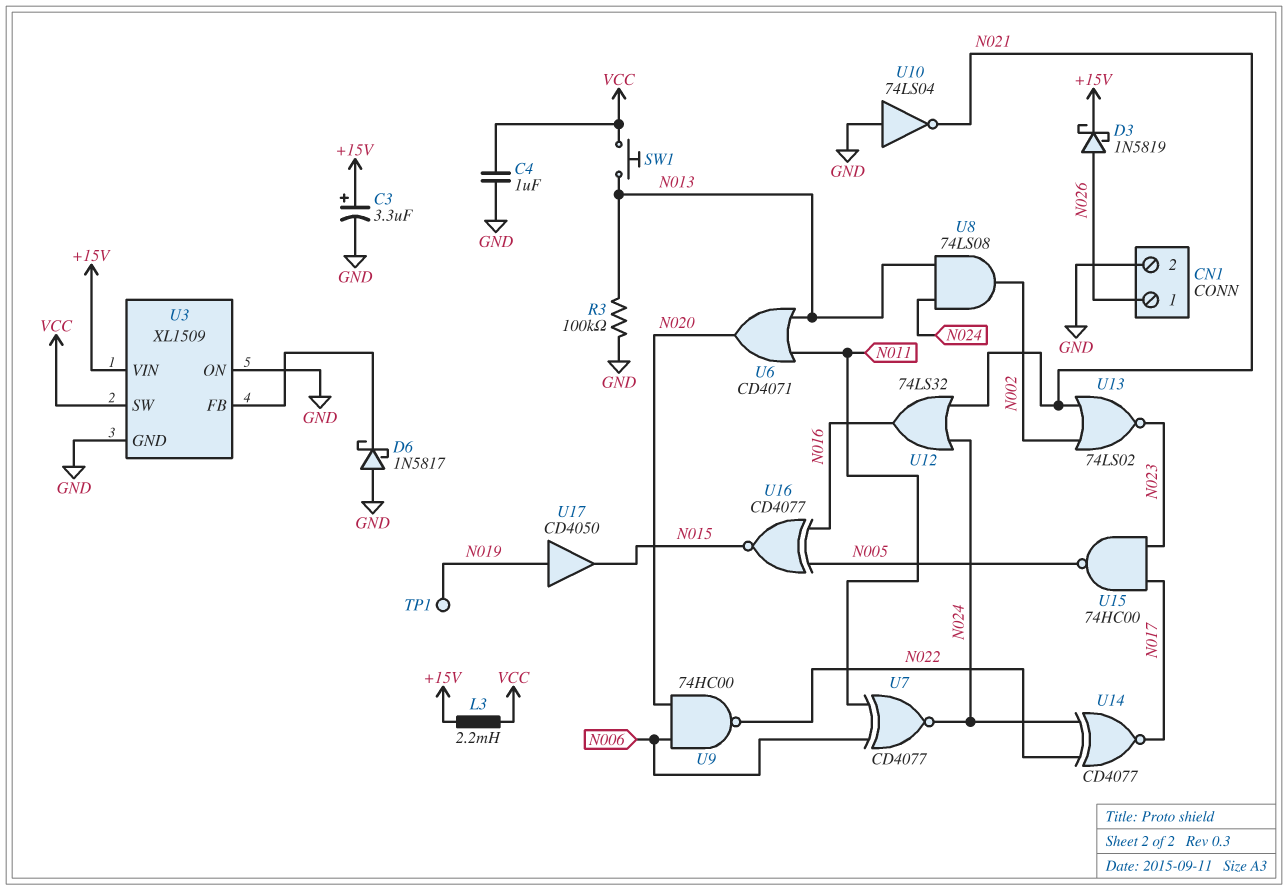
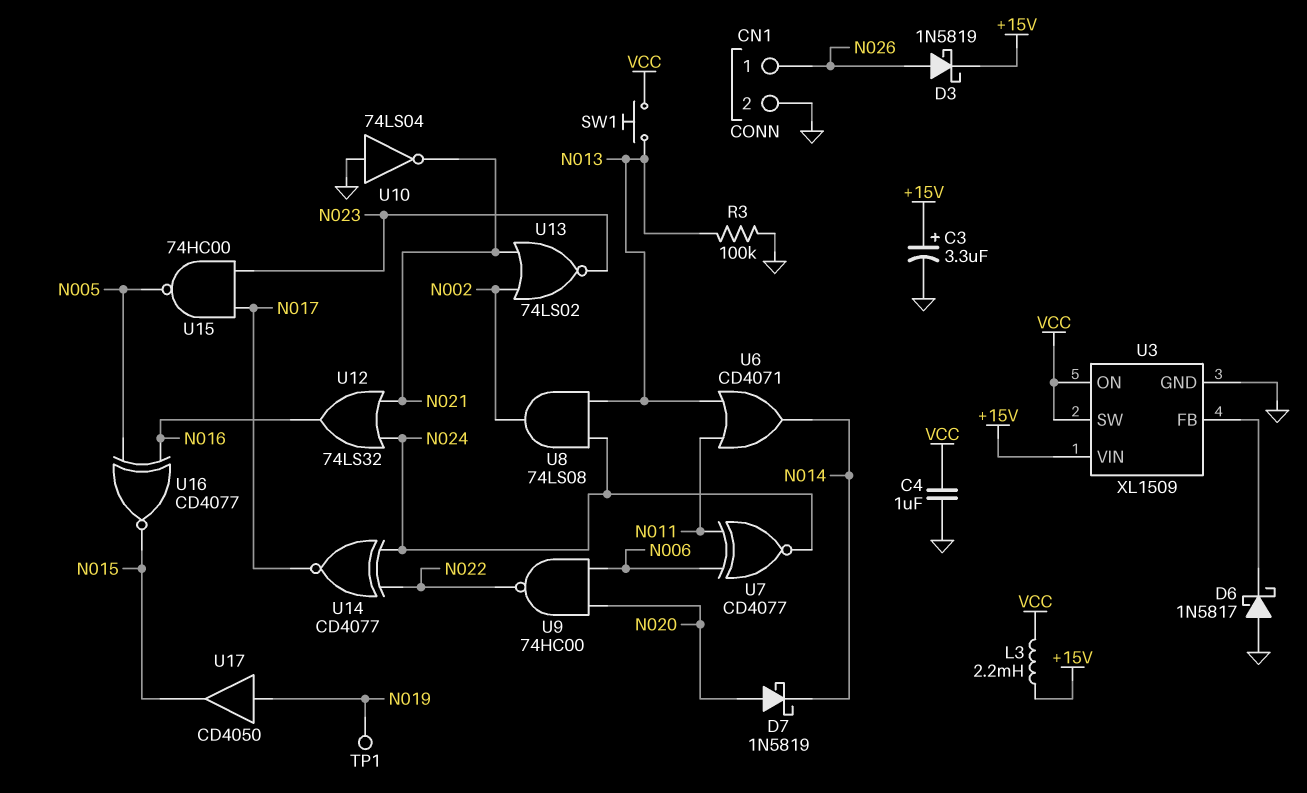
D7: none -> schottky 1N5819 (A N020, K N014)
U3 pin ON: GND -> VCC
U6: OR CD4071 (in N011, in N013, out N020) -> OR CD4071 (in N011, in N013, out N014)

